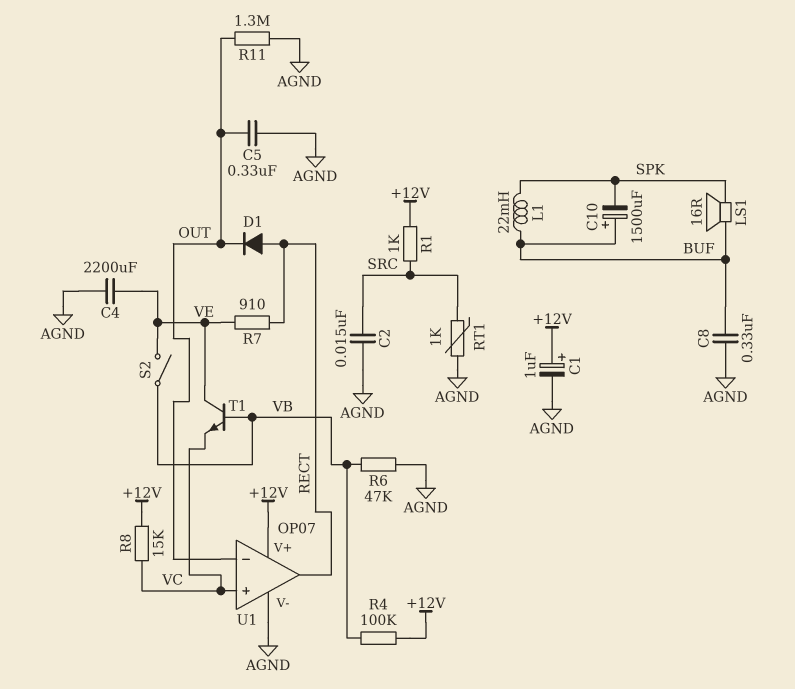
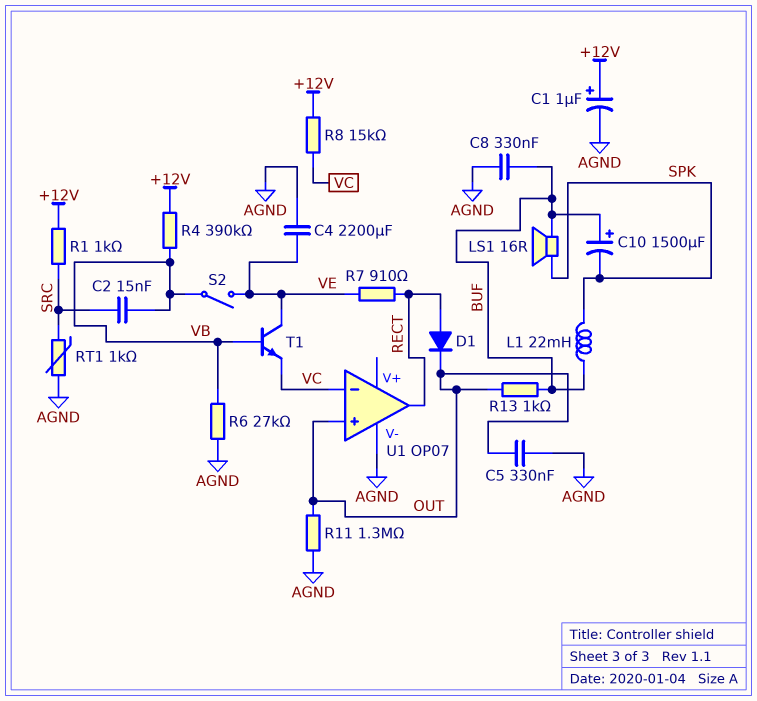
C2: 15nF (AGND, SRC) -> 15nF (SRC, VB)
R4: 100k (+12V, VB) -> 390k (+12V, VB)
R6: 47k (AGND, VB) -> 27k (AGND, VB)
R13: none -> 1k (BUF, OUT)
U1 pin V+: +12V -> none
U1 pin in+: VC -> OUT
U1 pin in-: OUT -> VC

